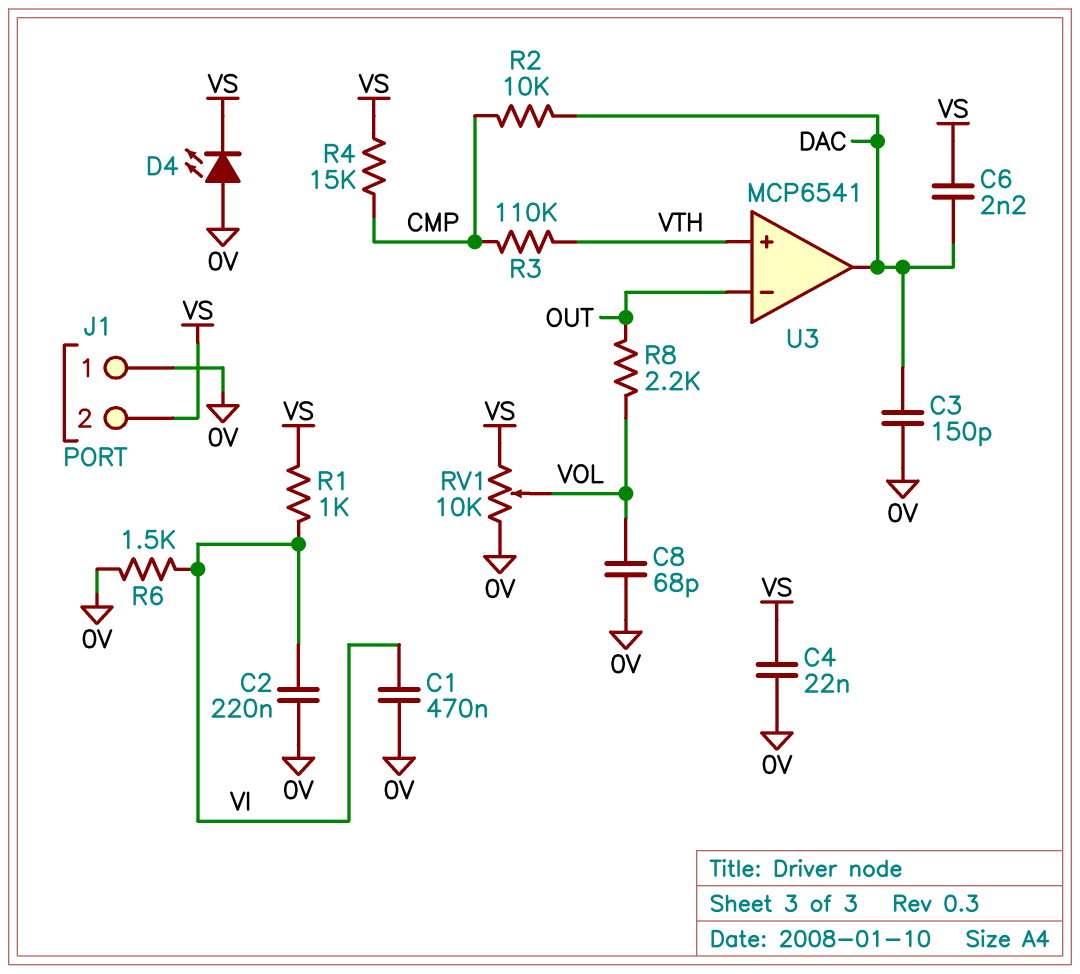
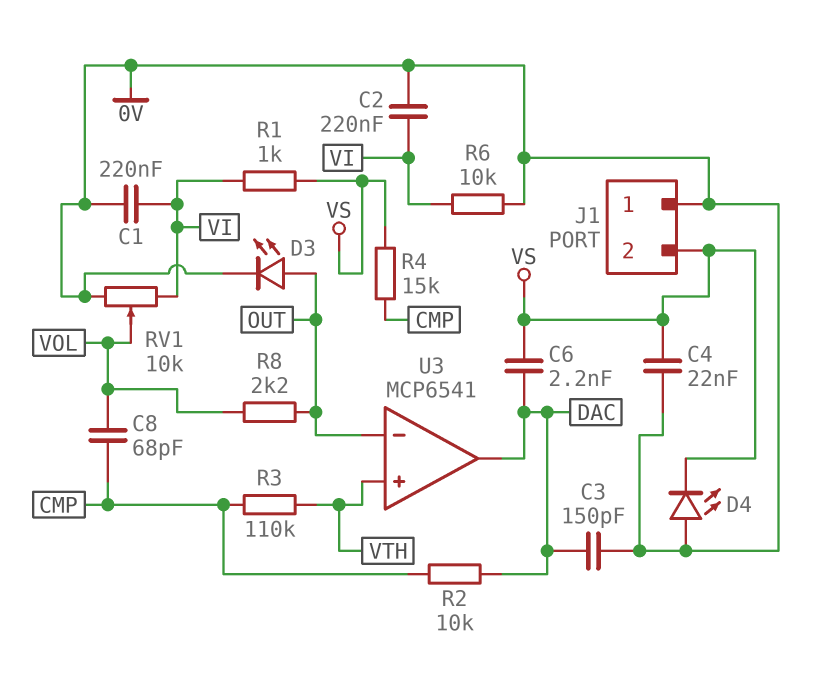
C1: 470nF (0V, VI) -> 220nF (0V, VI)
C8: 68pF (0V, VOL) -> 68pF (CMP, VOL)
D3: none -> LED (A OUT, K 0V)
R6: 1.5k (0V, VI) -> 10k (0V, VI)
RV1: 10k (0V, VS, wiper VOL) -> 10k (0V, VI, wiper VOL)

